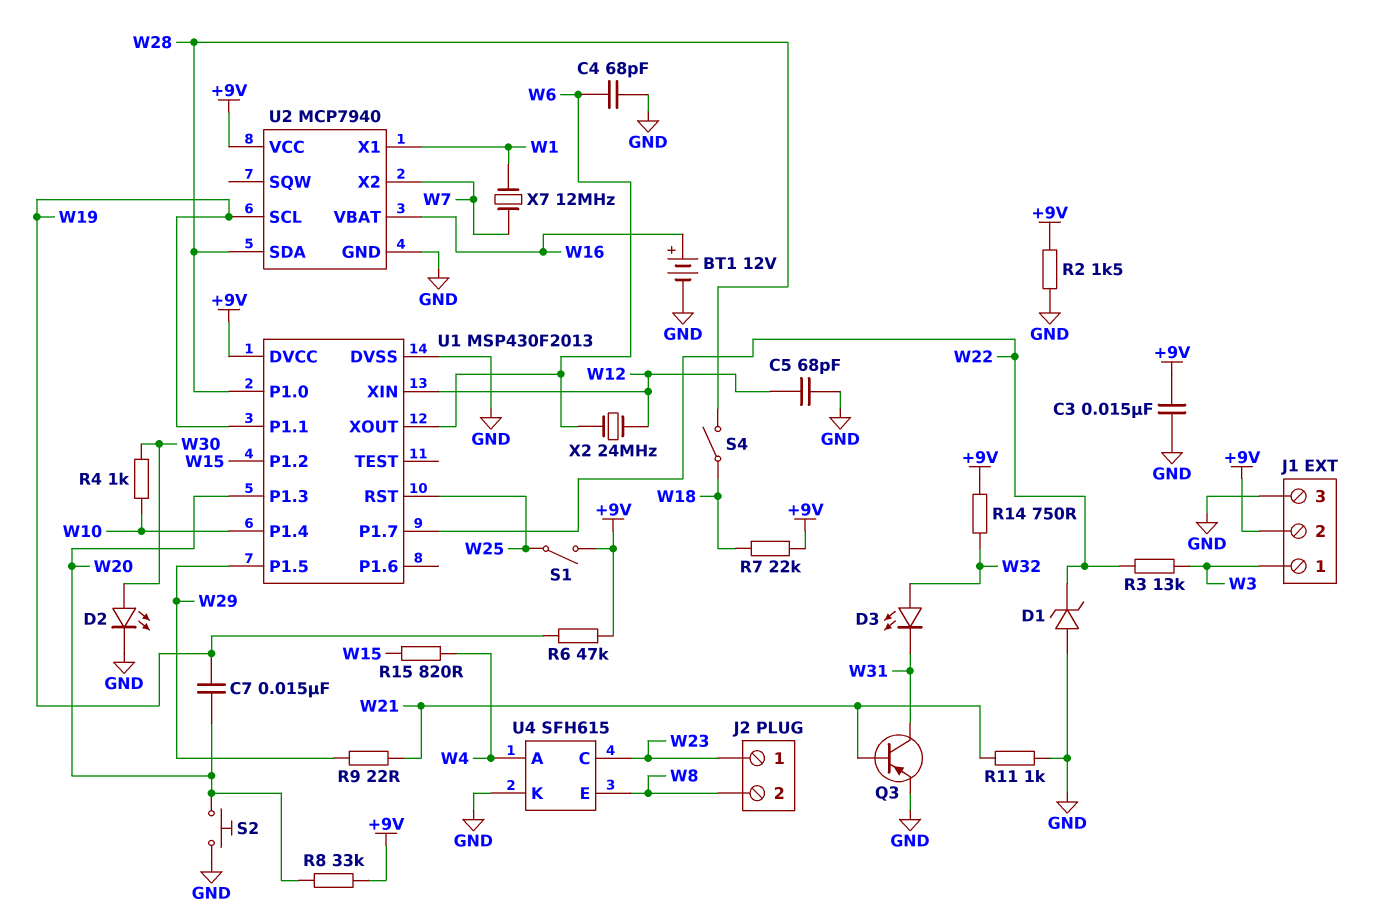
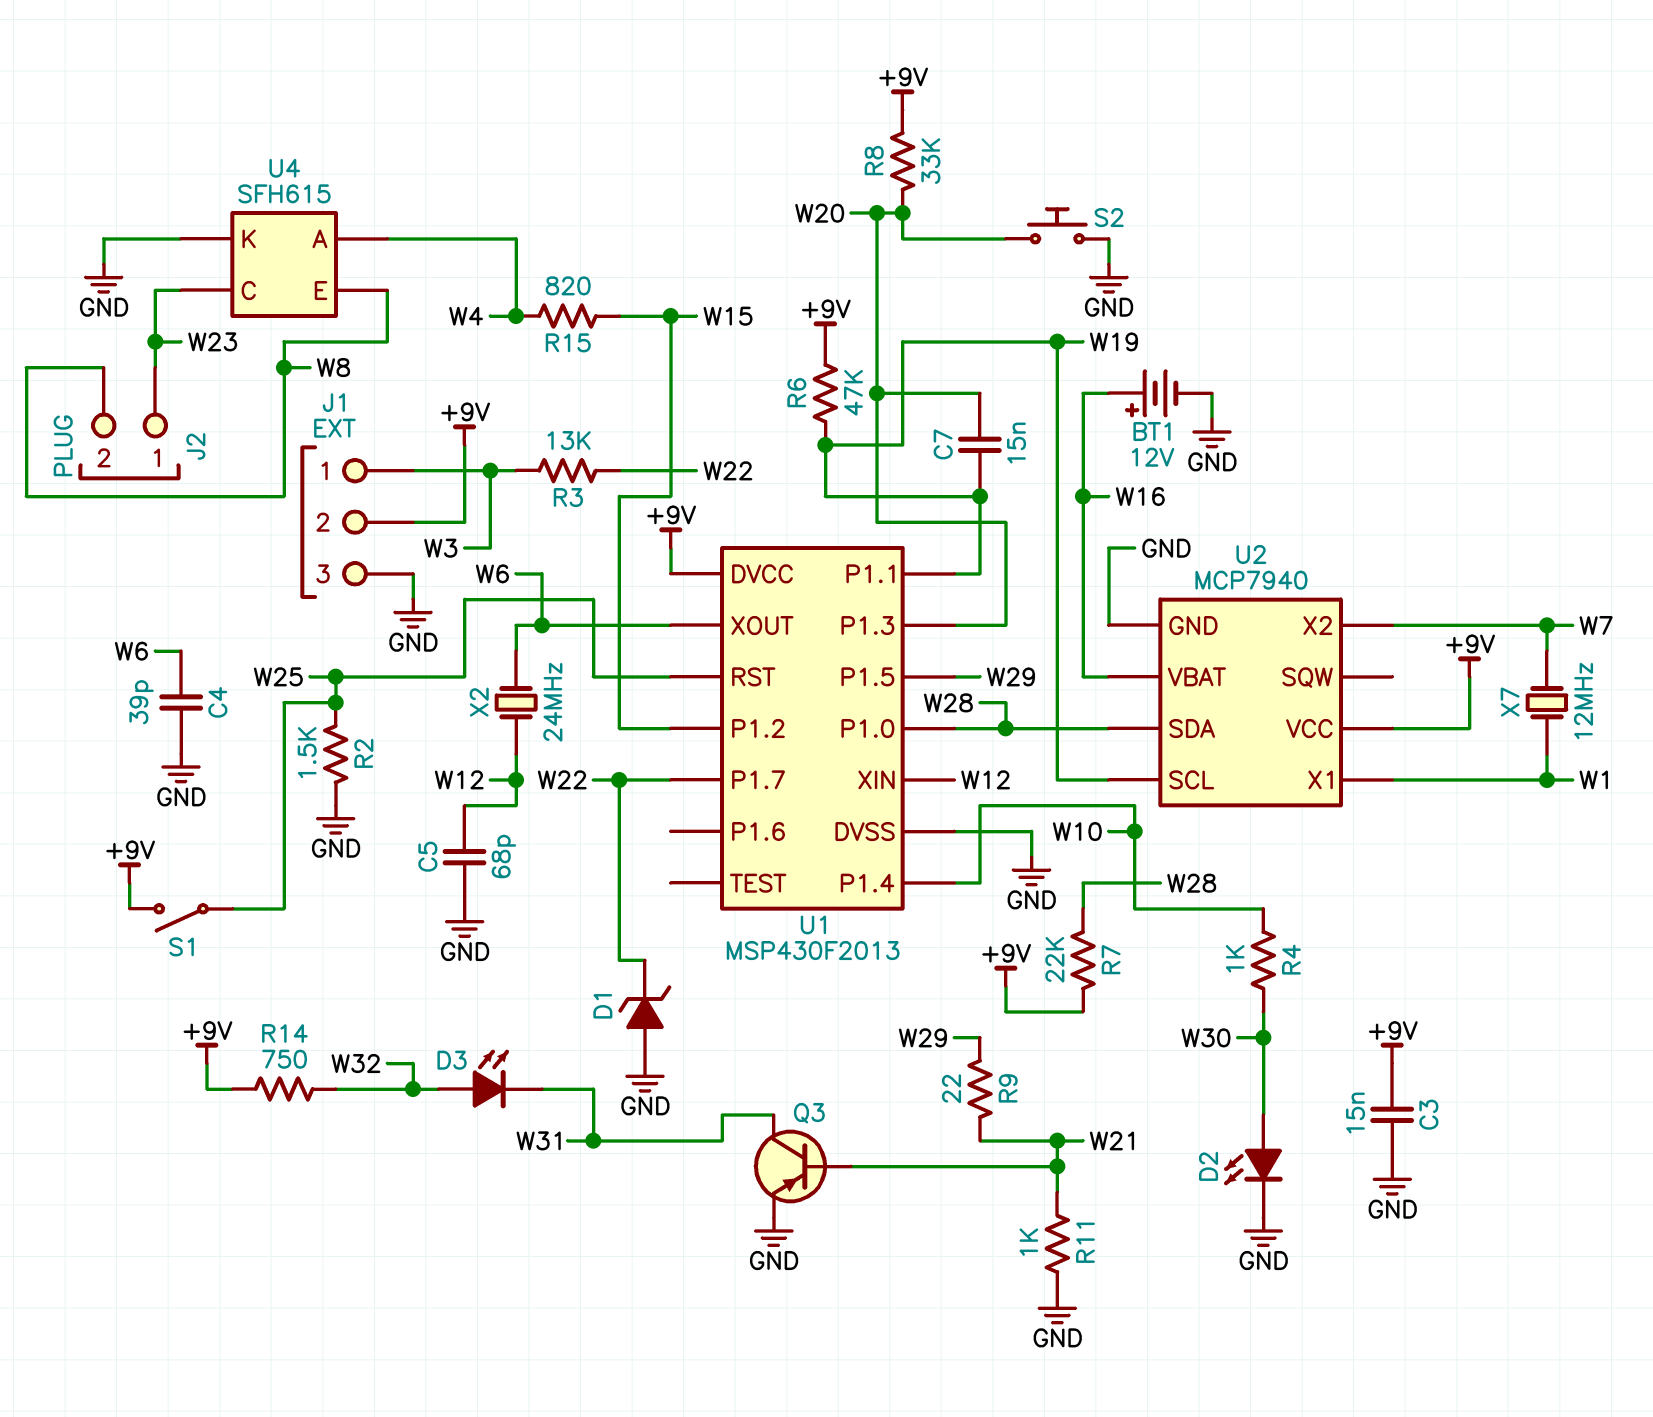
C4: 68pF (GND, W6) -> 39pF (GND, W6)
R2: 1.5k (+9V, GND) -> 1.5k (GND, W25)
R7: 22k (+9V, W18) -> 22k (+9V, W28)
S4: switch (W18, W28) -> none

